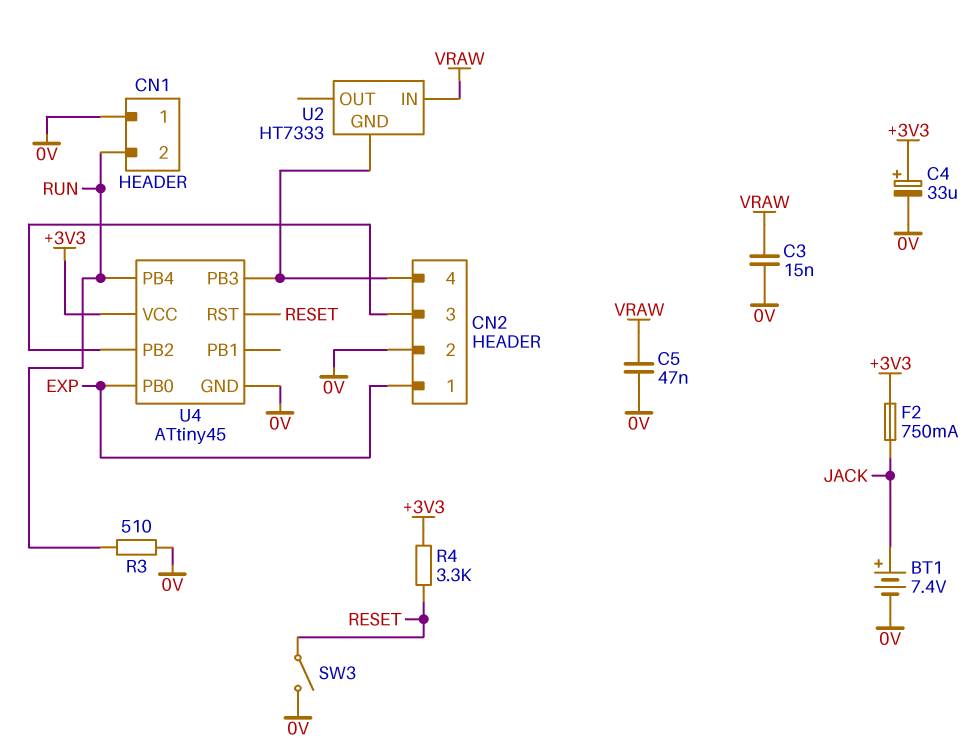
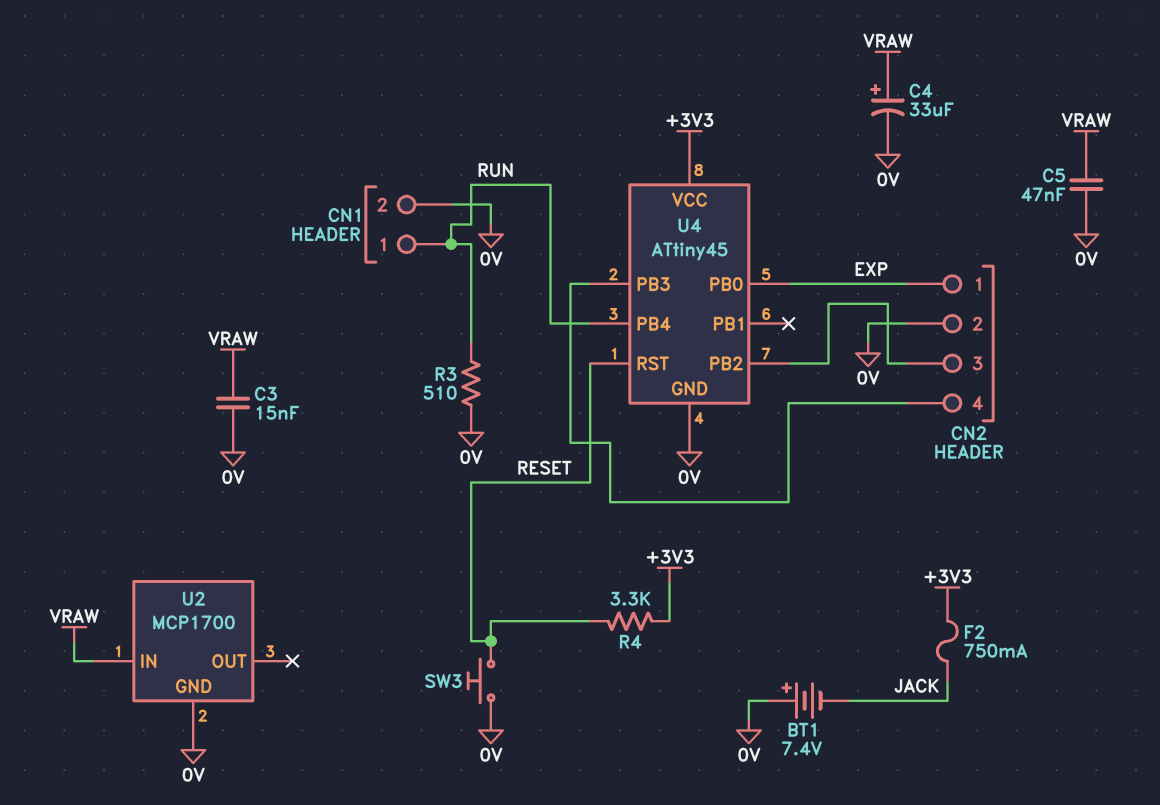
BT1: 7.4V (plus JACK, minus 0V) -> 7.4V (plus 0V, minus JACK)
C4: 33uF (plus +3V3, minus 0V) -> 33uF (plus VRAW, minus 0V)
CN1 pin 1: 0V -> RUN
CN1 pin 2: RUN -> 0V
SW3: switch (0V, RESET) -> button (0V, RESET)
U2: HT7333 -> MCP1700
U2 pin GND: CN2/4 -> 0V

